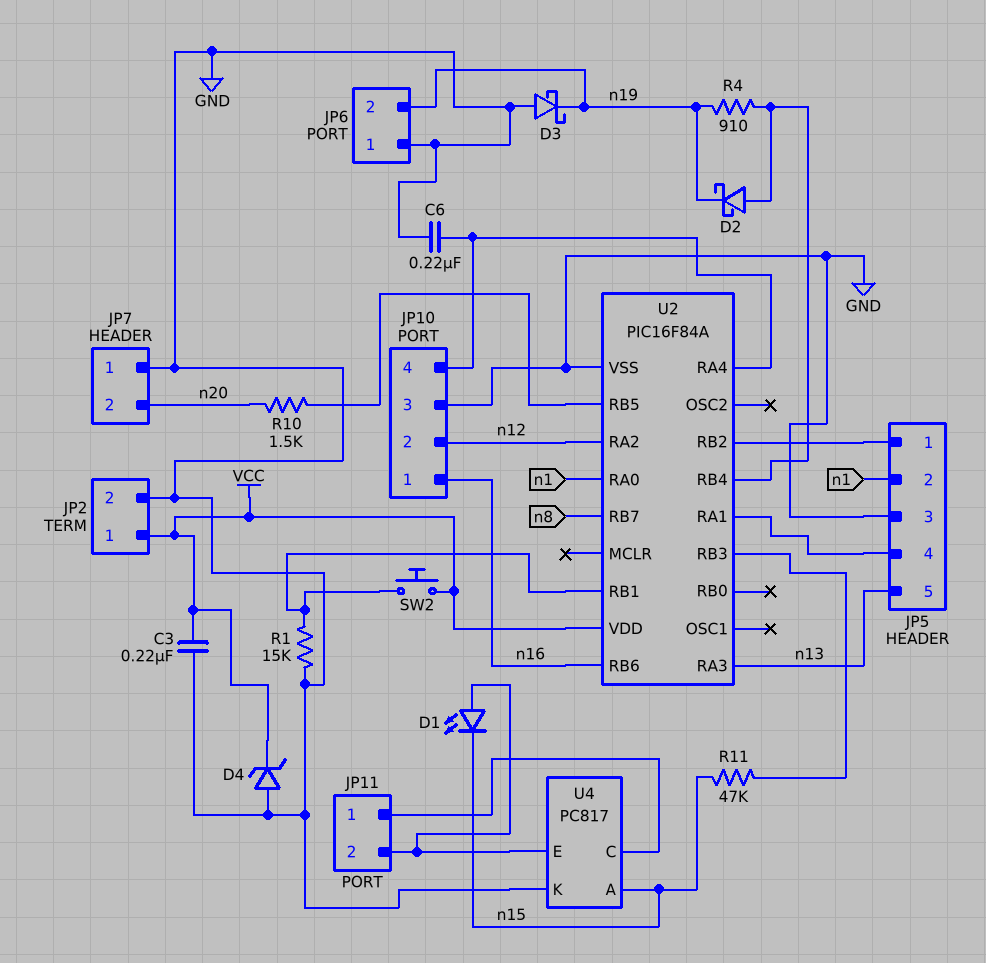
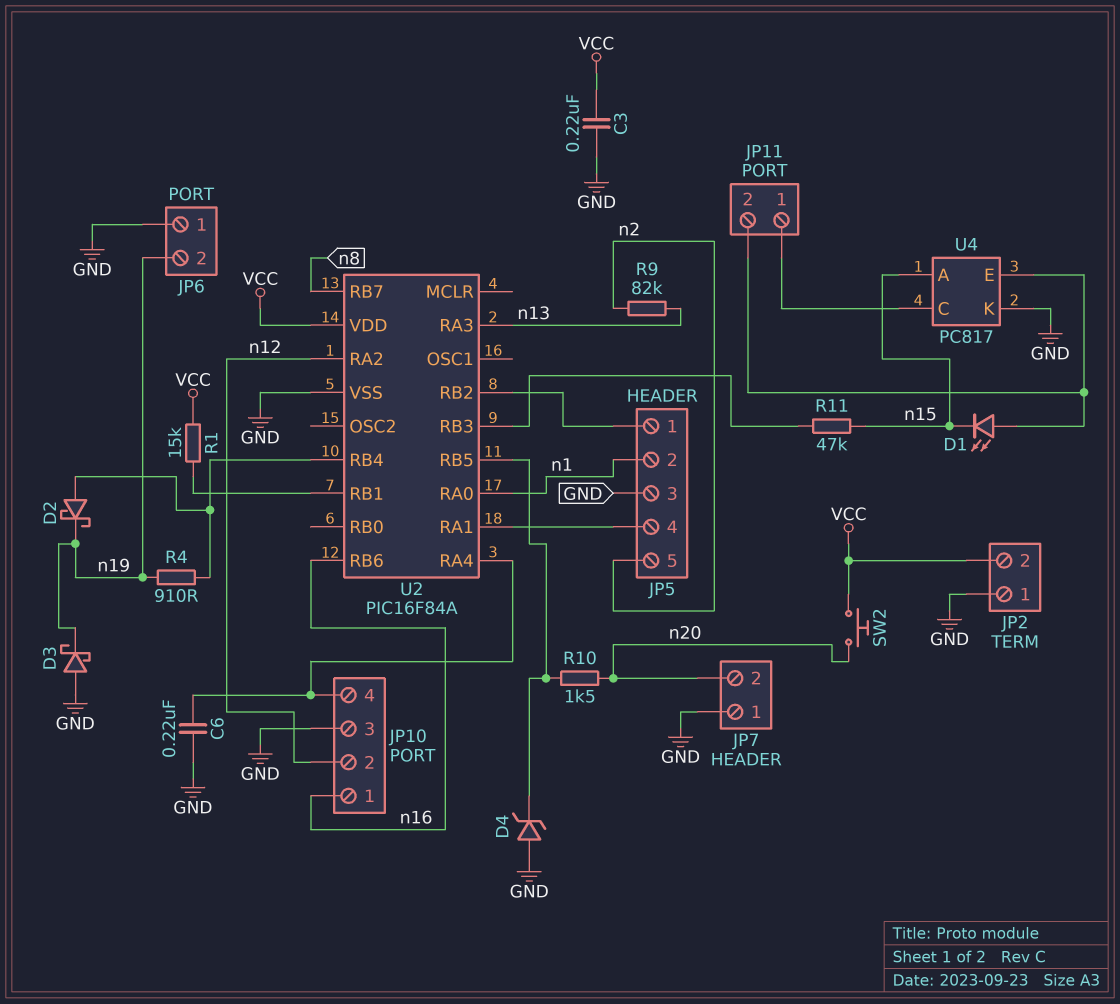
D4: zener (A GND, K VCC) -> zener (A GND, K U2/RB5)
JP2 pin 1: VCC -> GND
JP2 pin 2: GND -> VCC
JP5 pin 5: n13 -> n2
R1: 15k (GND, U2/RB1) -> 15k (U2/RB1, VCC)
R9: none -> 82k (n2, n13)
SW2: button (U2/RB1, VCC) -> button (VCC, n20)

